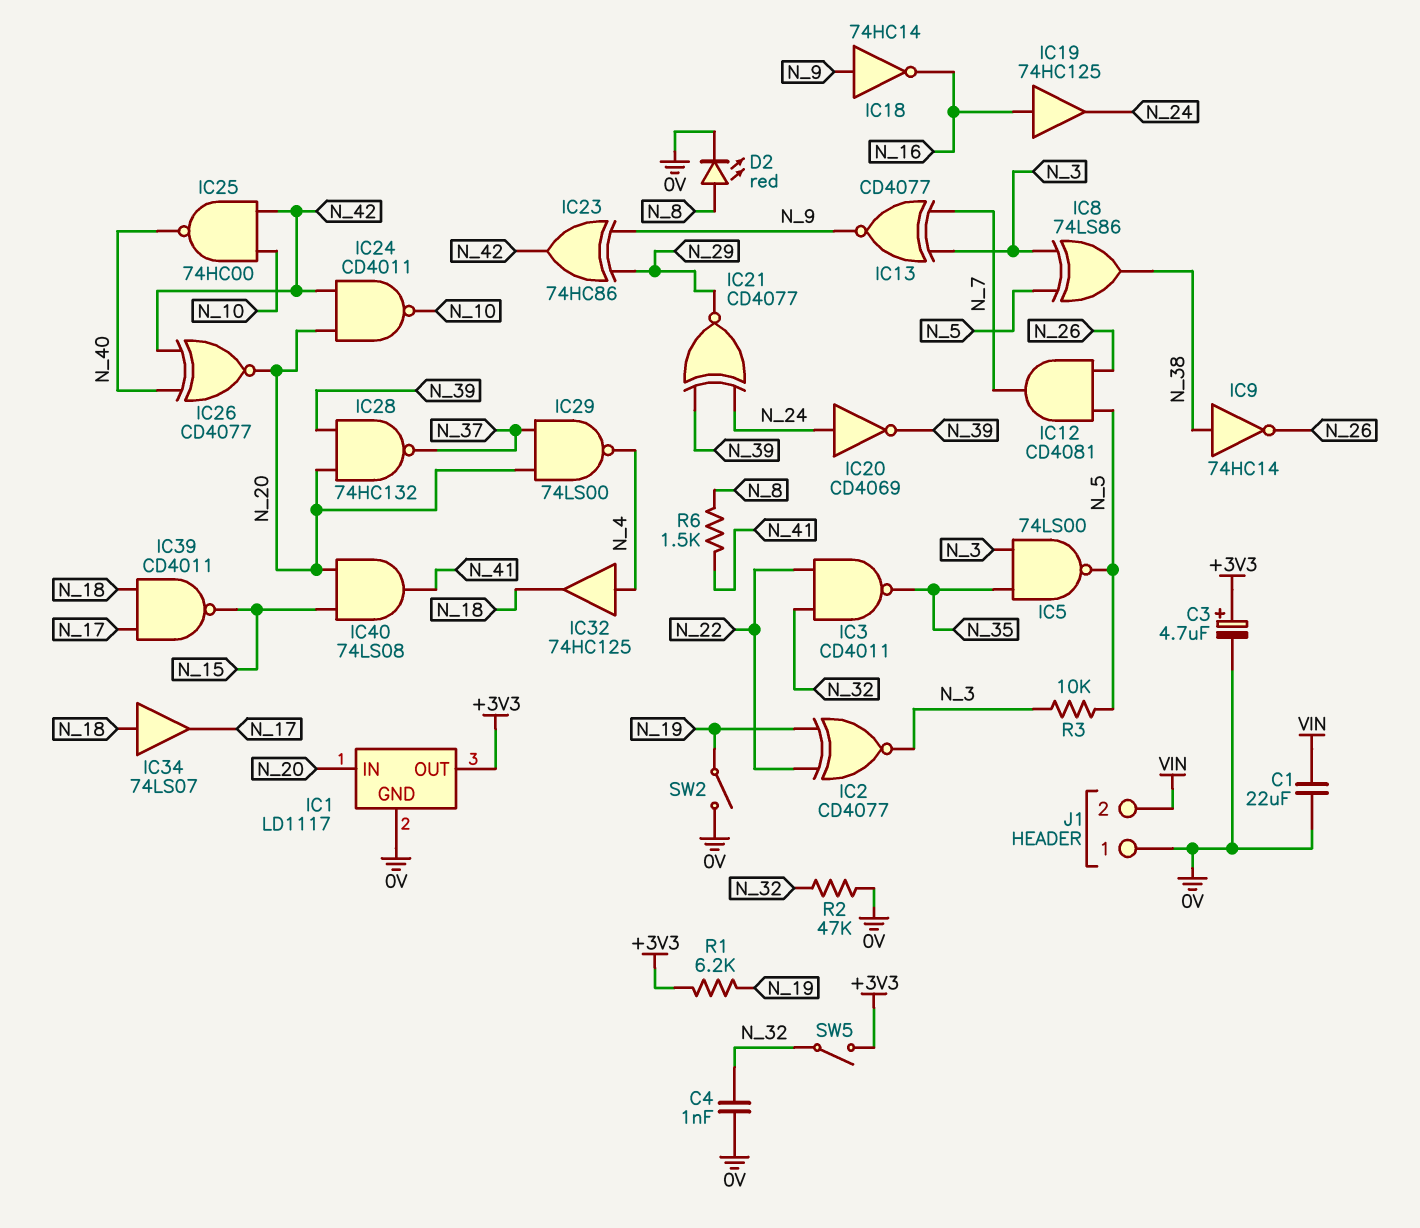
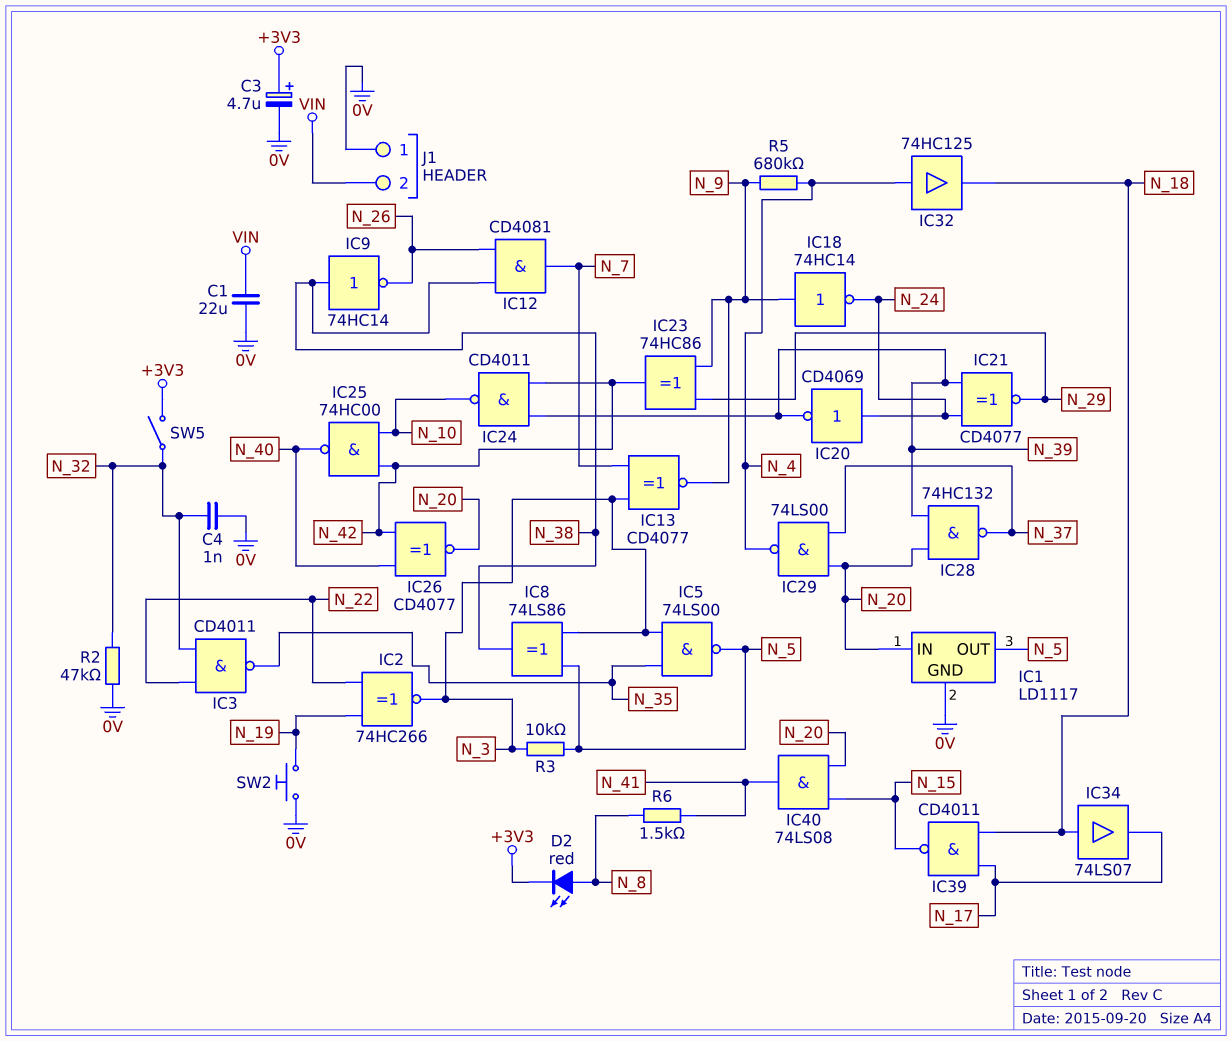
D2: LED red (A N_8, K 0V) -> LED red (A N_8, K +3V3)
IC1 pin OUT: +3V3 -> N_5
IC2: XNOR CD4077 (in N_19, in N_22, out N_3) -> XNOR 74HC266 (in N_19, in N_22, out N_3)
IC12: AND CD4081 (in N_5, in N_26, out N_7) -> AND CD4081 (in N_26, in N_38, out N_7)
IC18: NOT 74HC14 (in N_9, out N_16) -> NOT 74HC14 (in N_9, out N_24)
IC19: buffer 74HC125 (in N_16, out N_24) -> none
IC24: NAND CD4011 (in N_20, in N_42, out N_10) -> NAND CD4011 (in N_39, in N_42, out N_10)
R1: 6.2k (+3V3, N_19) -> none
R5: none -> 680k (N_4, N_9)
SW2: switch (0V, N_19) -> button (0V, N_19)

